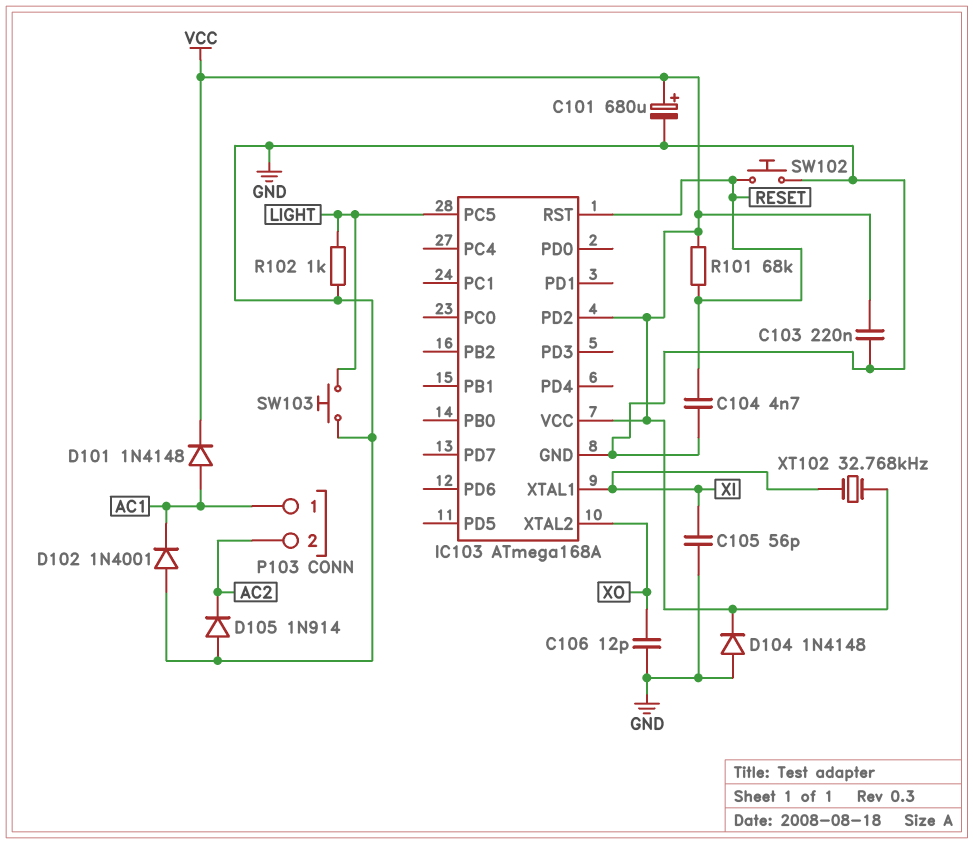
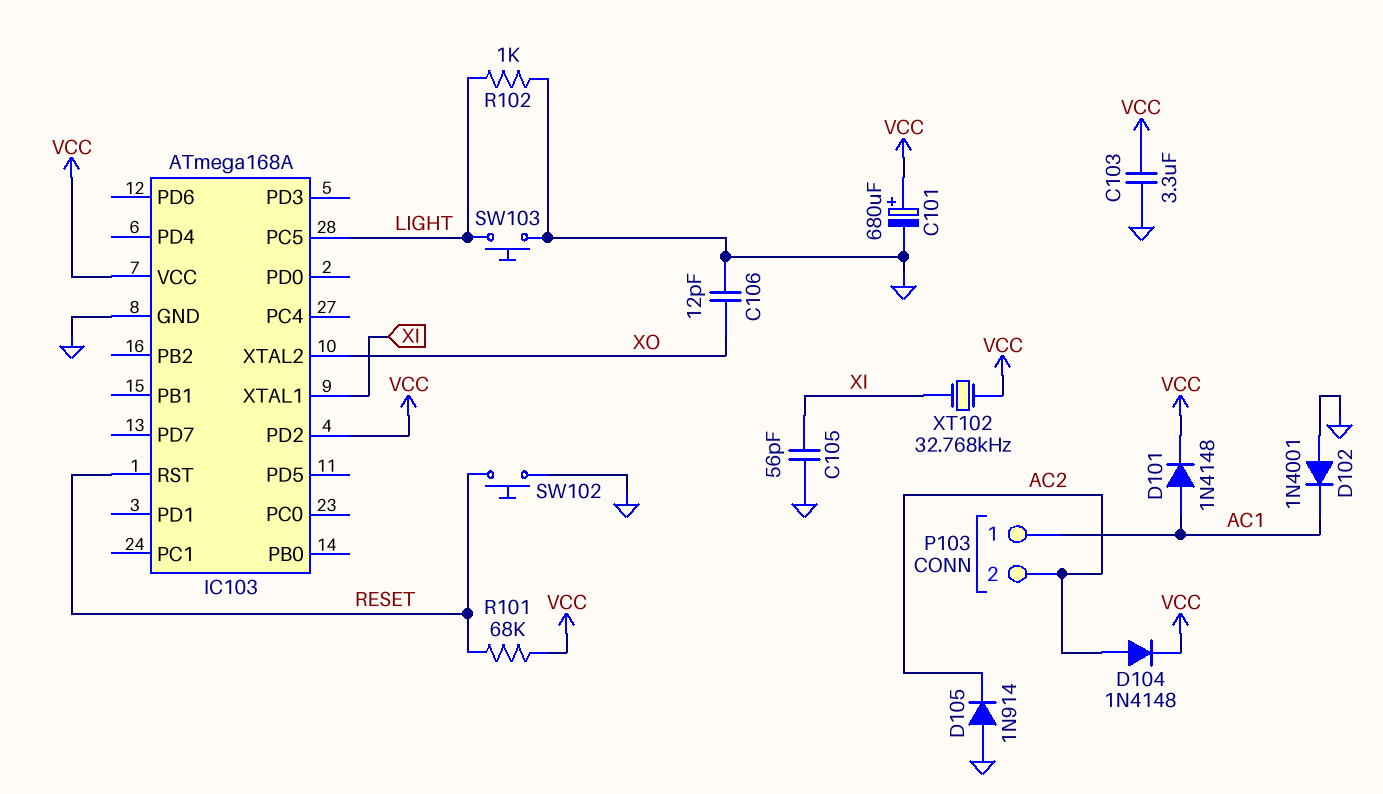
C103: 220nF (GND, VCC) -> 3.3uF (GND, VCC)
C104: 4.7nF (GND, RESET) -> none
D104: diode 1N4148 (A GND, K VCC) -> diode 1N4148 (A AC2, K VCC)

